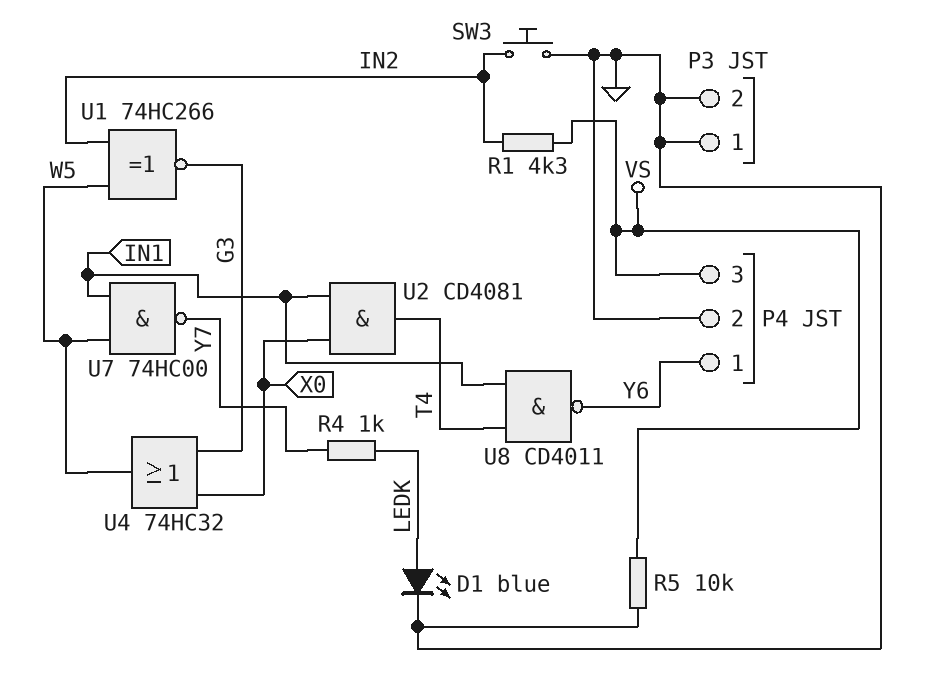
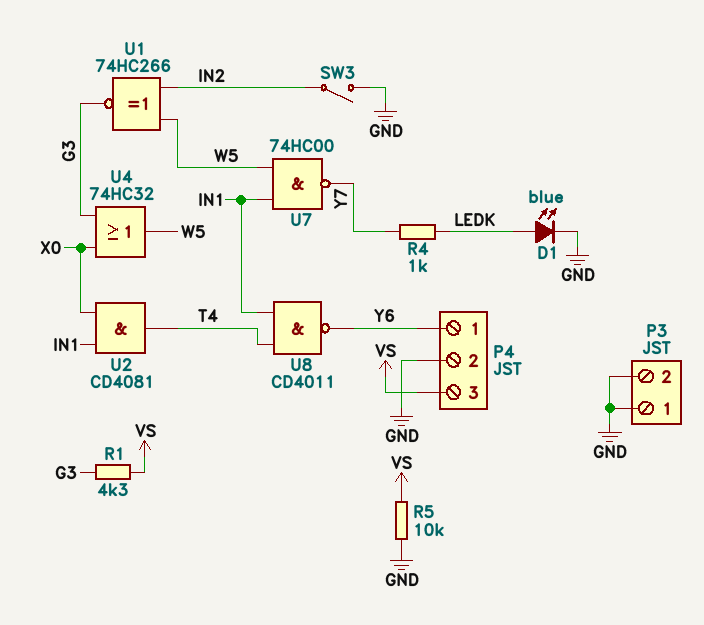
R1: 4.3k (IN2, VS) -> 4.3k (G3, VS)
SW3: button (GND, IN2) -> switch (GND, IN2)

